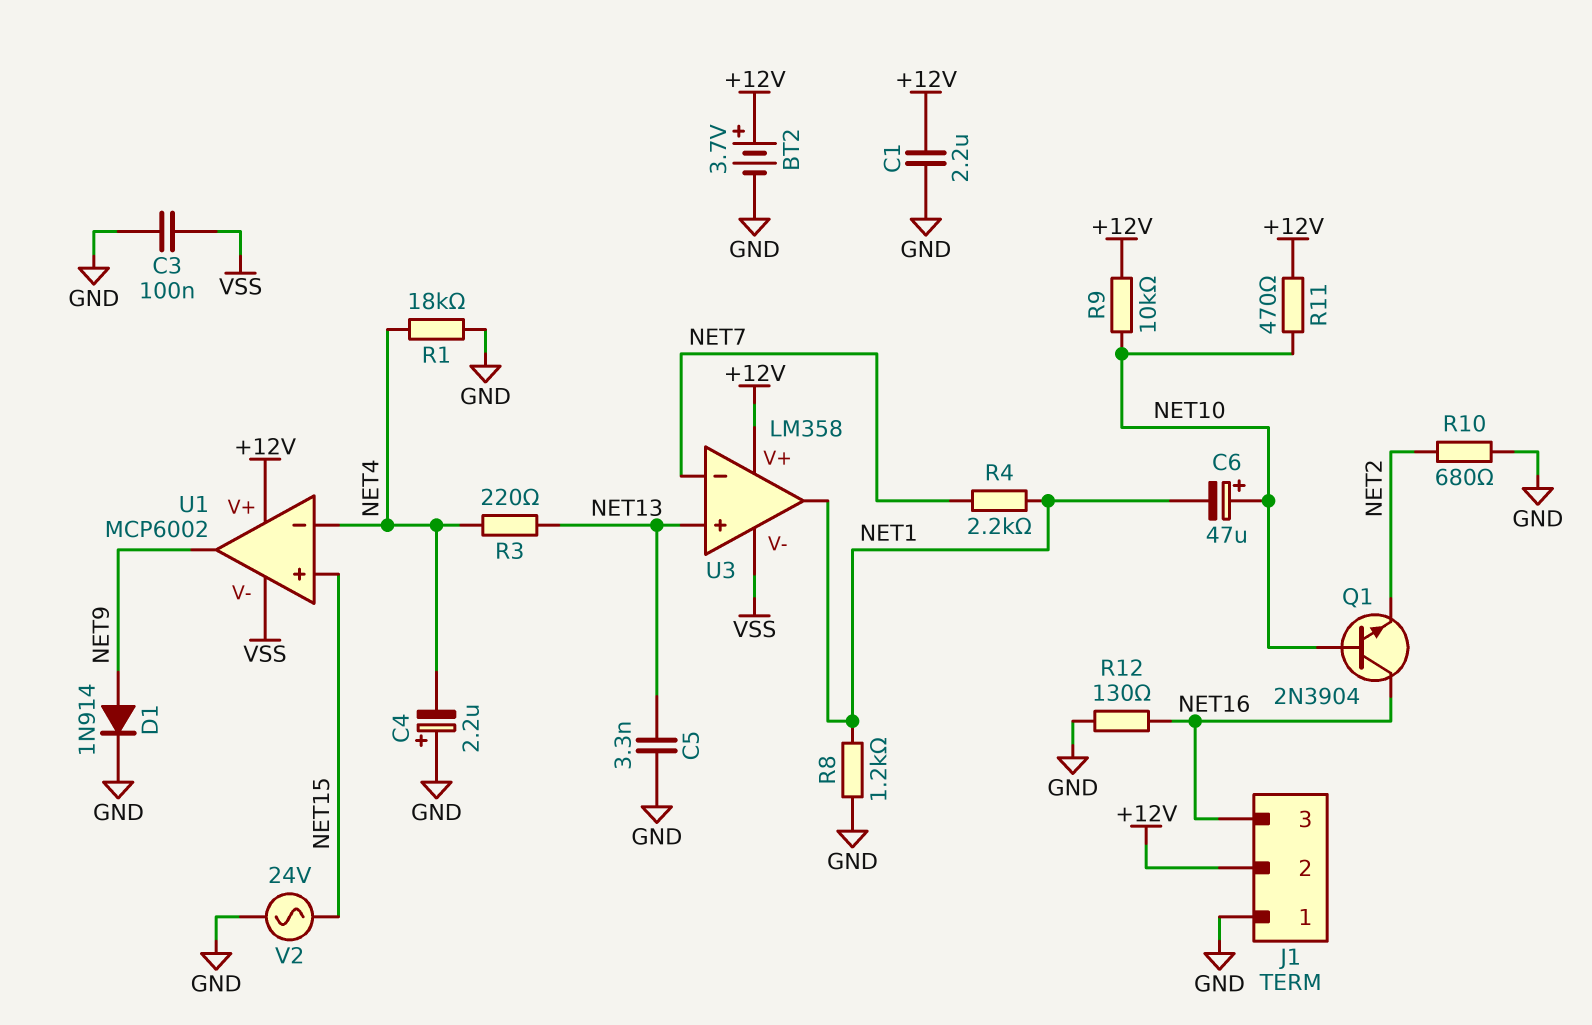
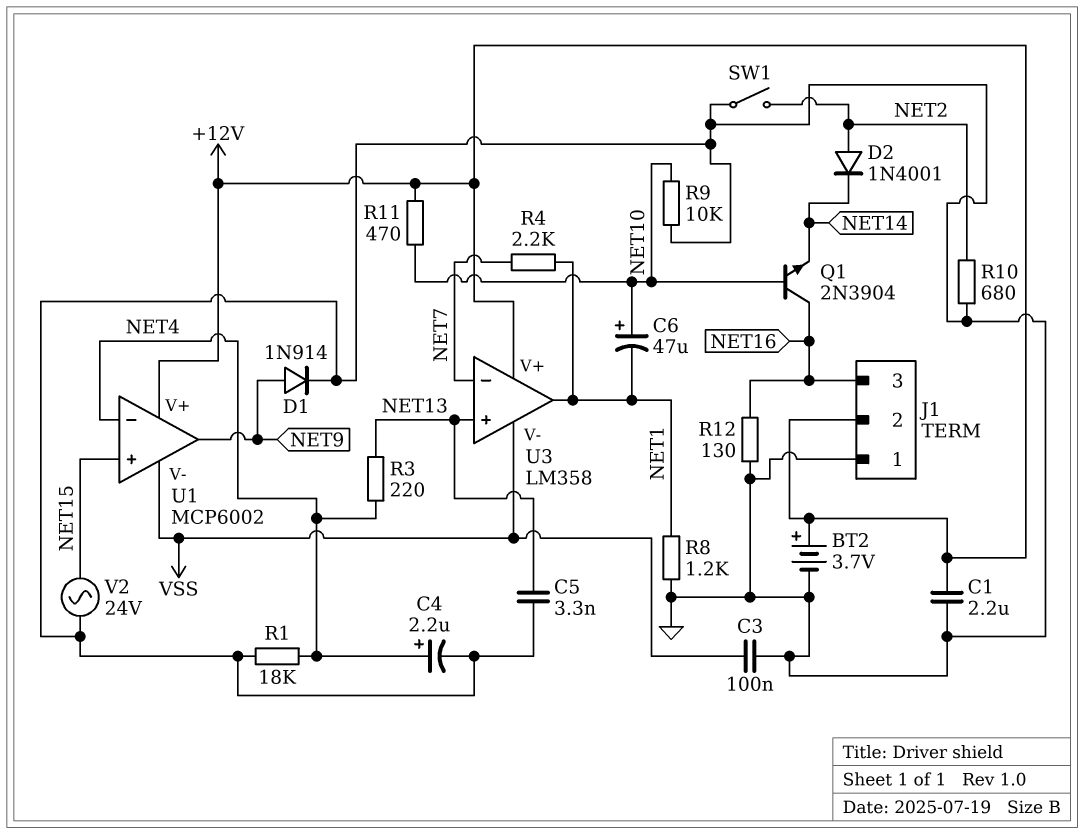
C4: 2.2uF (plus GND, minus NET4) -> 2.2uF (plus NET4, minus GND)
D2: none -> diode 1N4001 (A NET2, K NET14)
Q1: NPN 2N3904 (B NET10, C NET16, E NET2) -> NPN 2N3904 (B NET10, C NET16, E NET14)
R9: 10k (+12V, NET10) -> 10k (GND, NET10)
SW1: none -> switch (GND, NET2)

